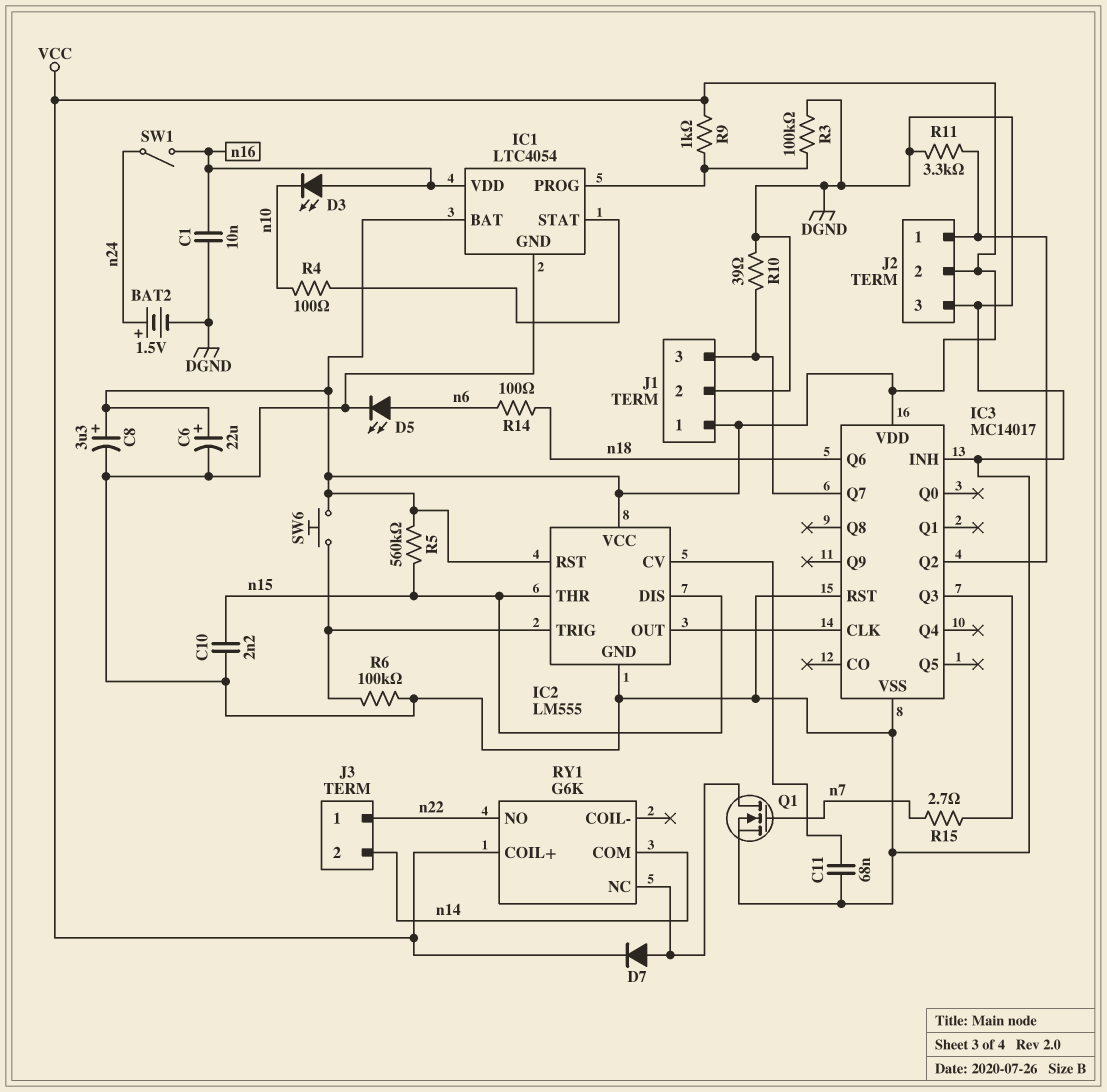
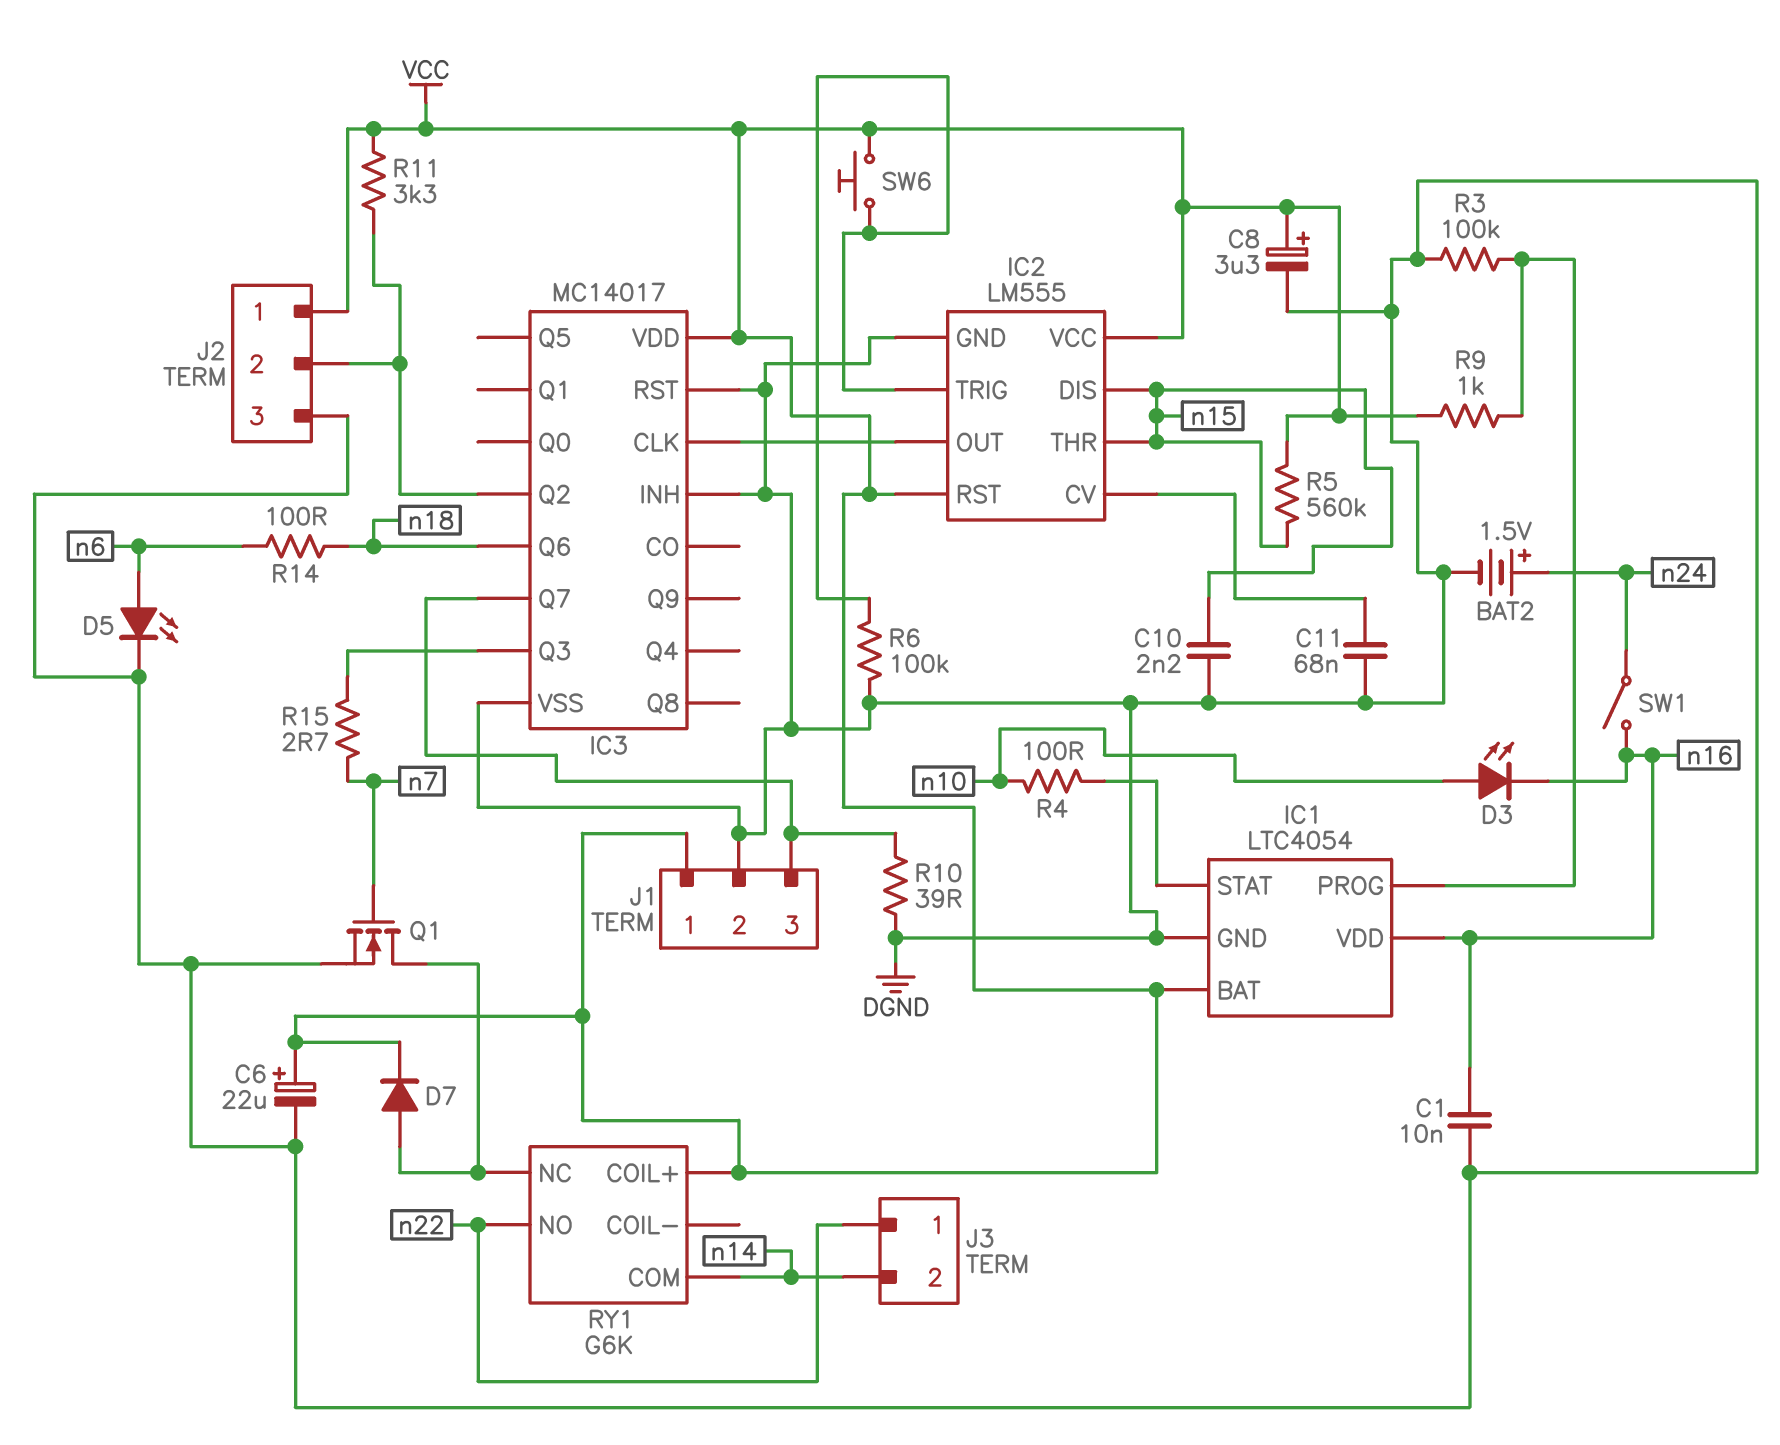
D3: LED (A n16, K n10) -> LED (A n10, K n16)
J2 pin 1: IC3/Q2 -> VCC
J2 pin 2: VCC -> IC3/Q2
R11: 3.3k (DGND, IC3/Q2) -> 3.3k (IC3/Q2, VCC)

